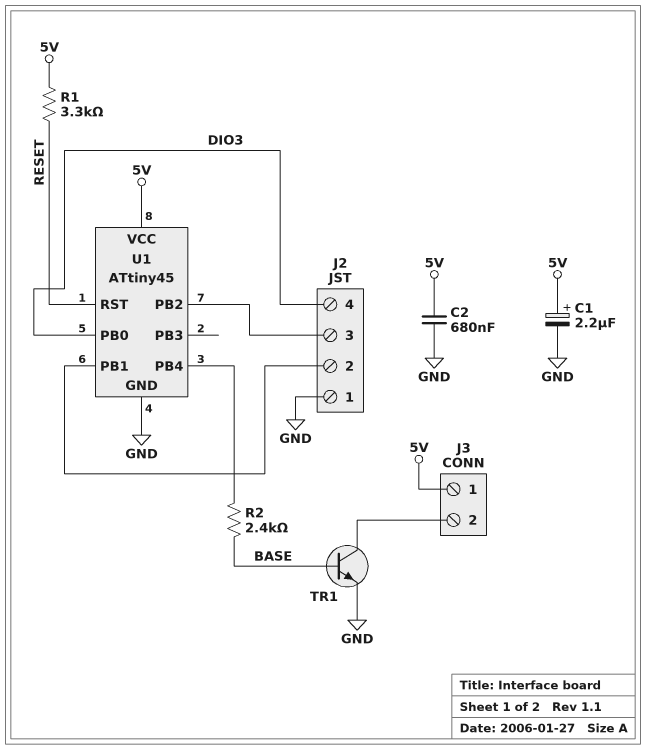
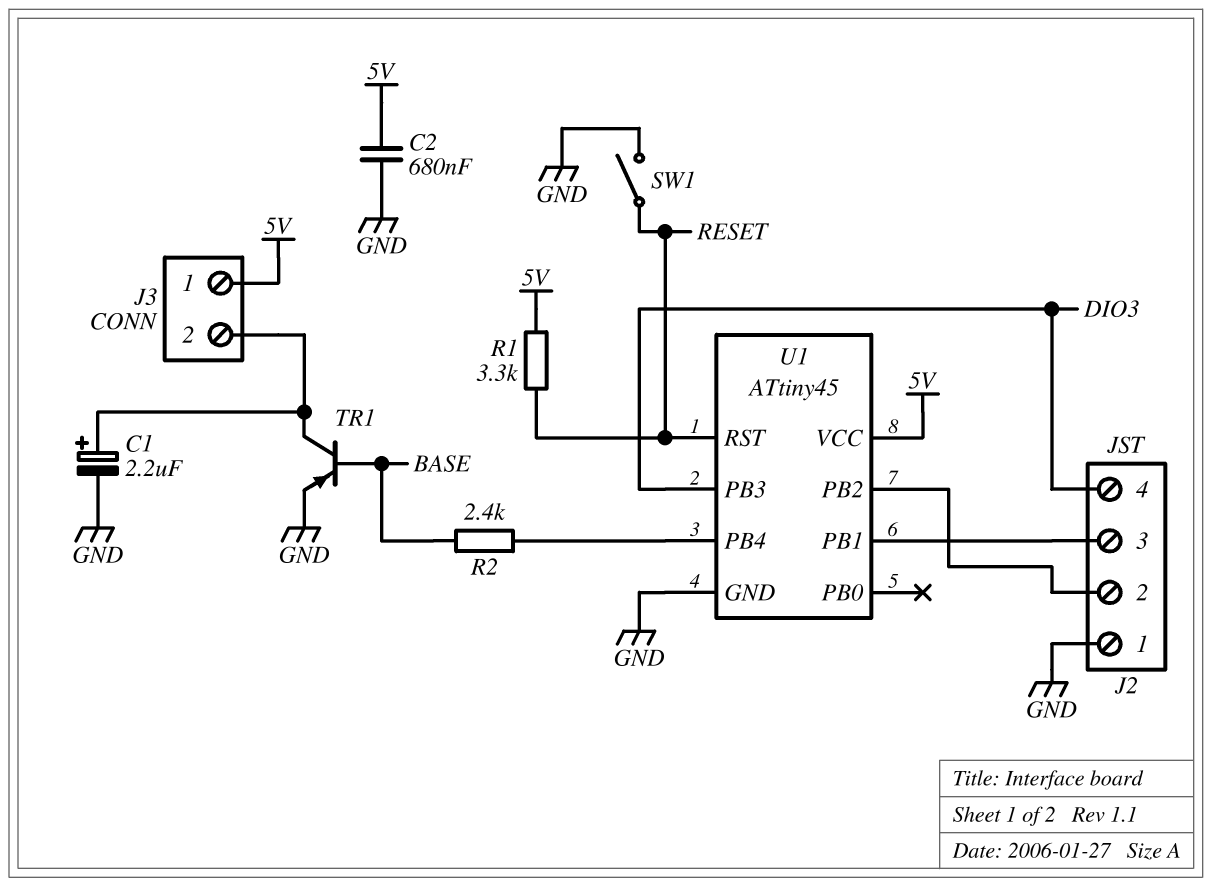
C1: 2.2uF (plus 5V, minus GND) -> 2.2uF (plus J3/2, minus GND)
SW1: none -> switch (GND, RESET)
TR1: NPN (B BASE, C J3/2, E GND) -> PNP (B BASE, C J3/2, E GND)
U1 pin PB0: DIO3 -> none
U1 pin PB1: J2/2 -> J2/3
U1 pin PB2: J2/3 -> J2/2
U1 pin PB3: none -> DIO3

